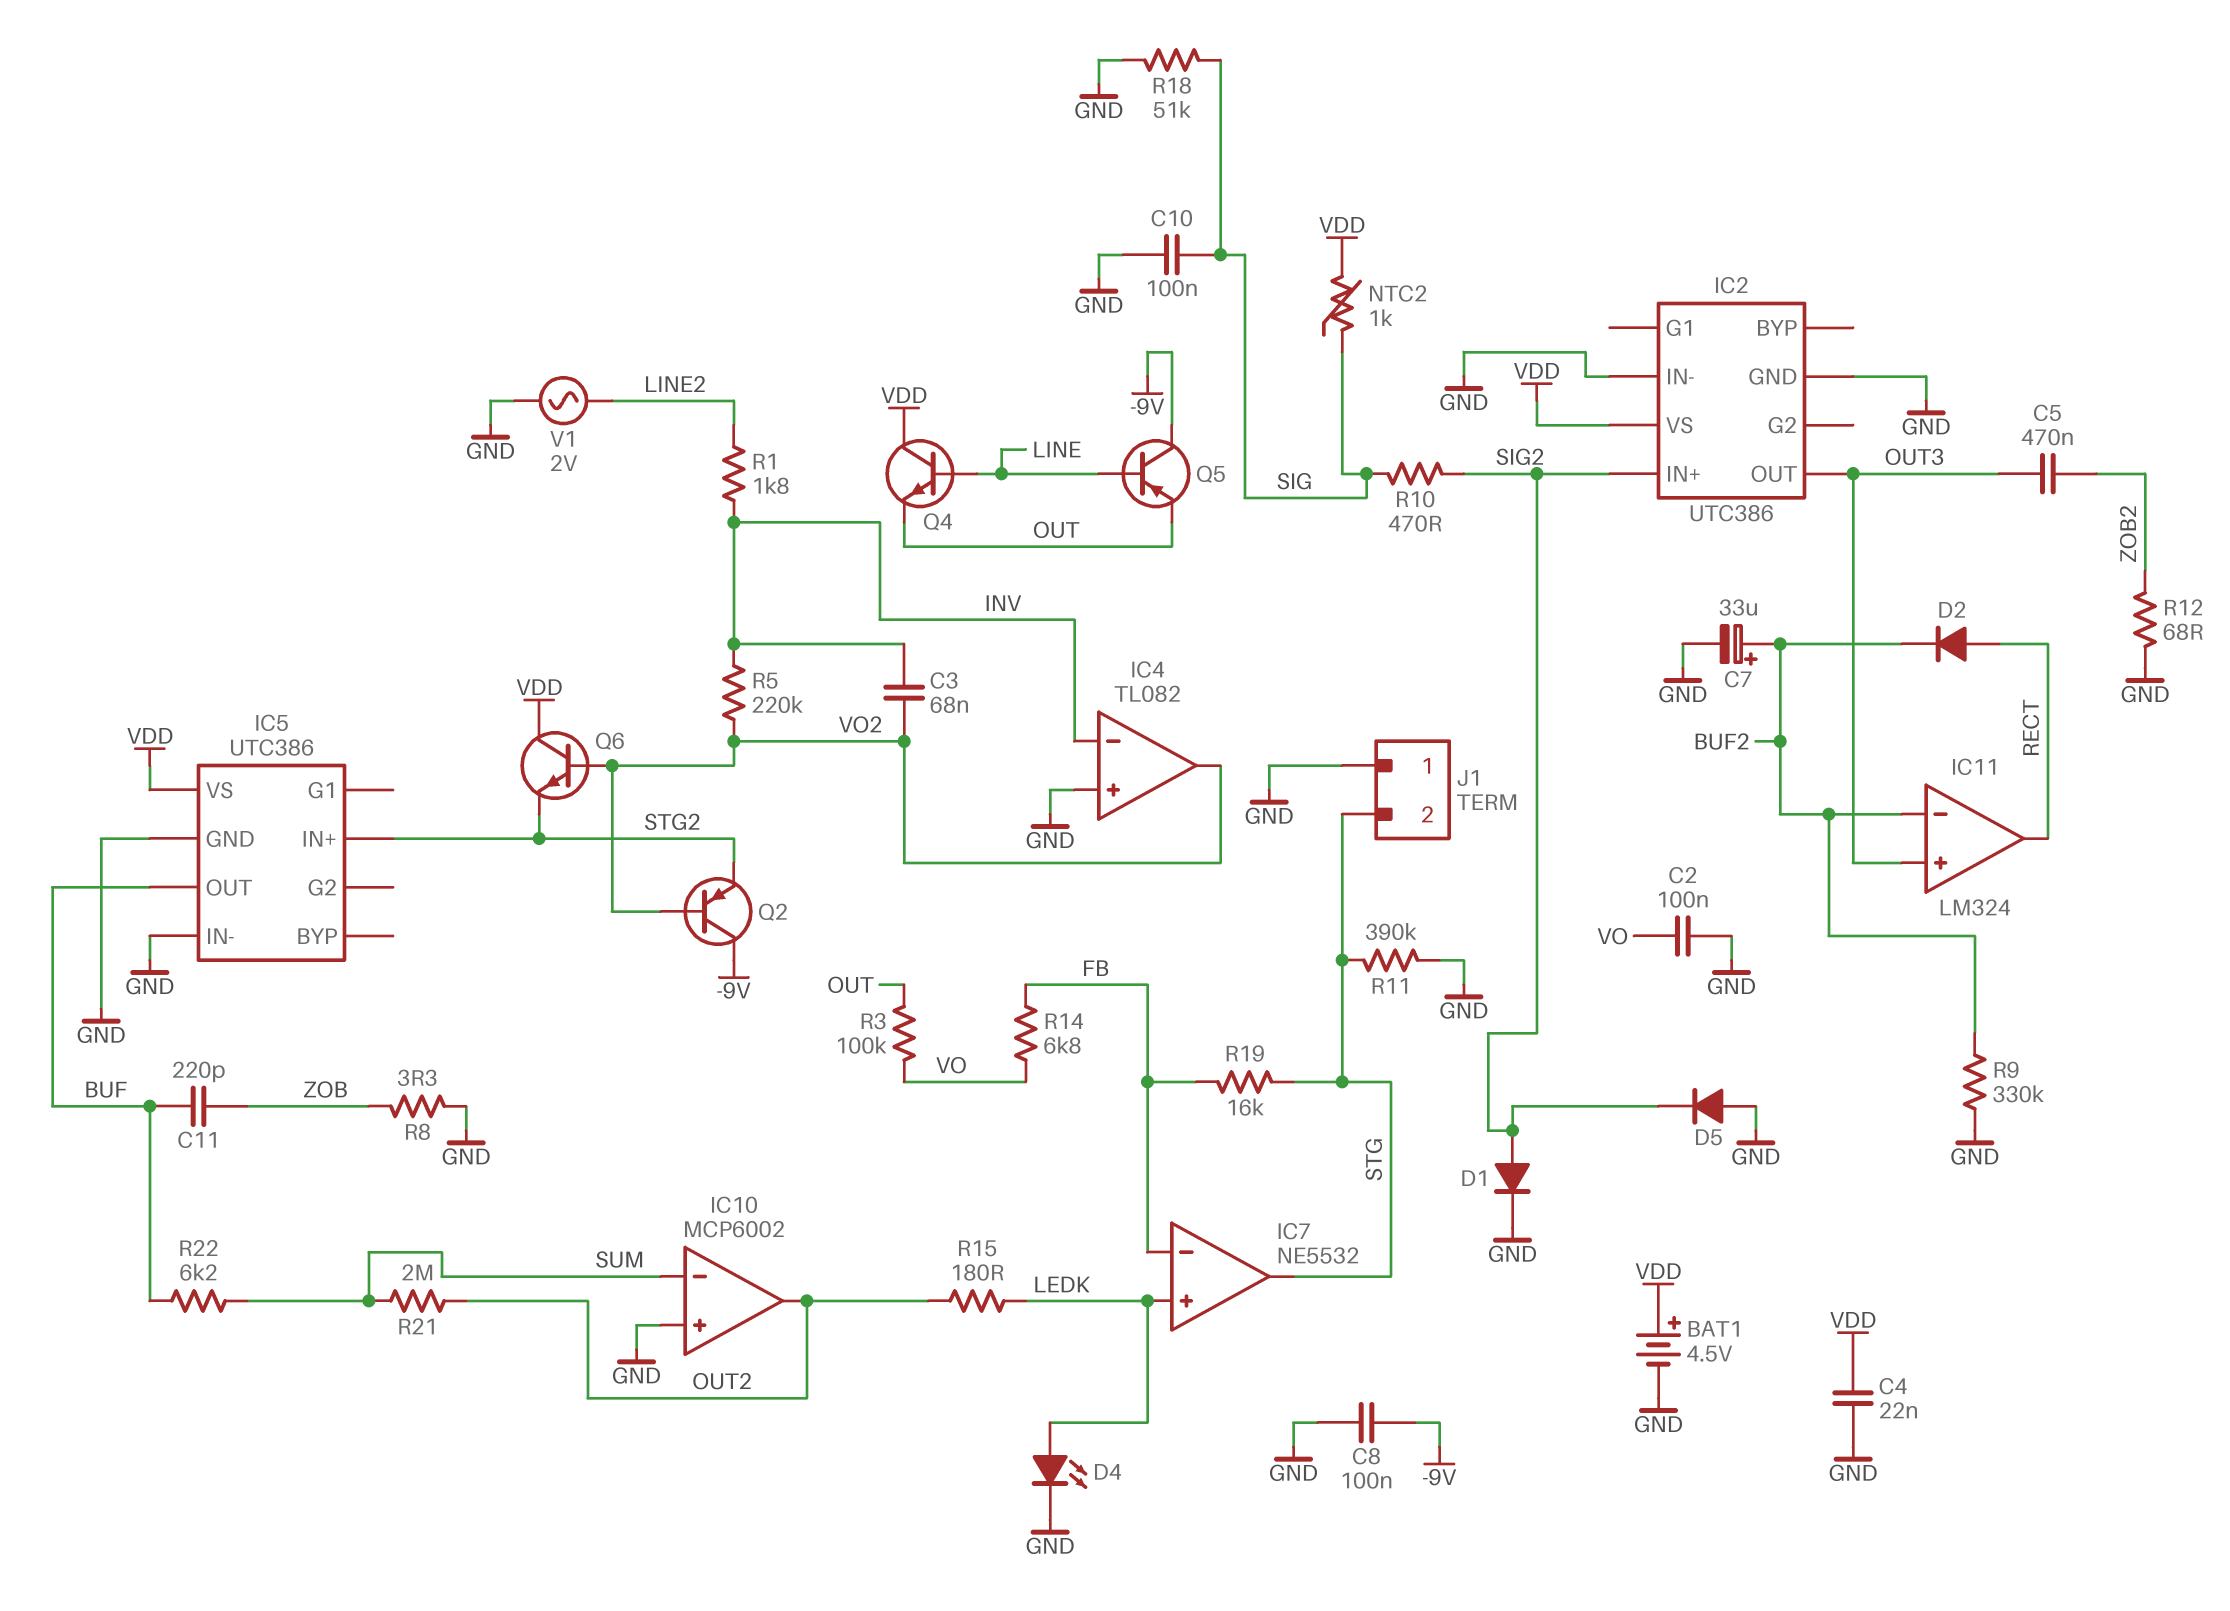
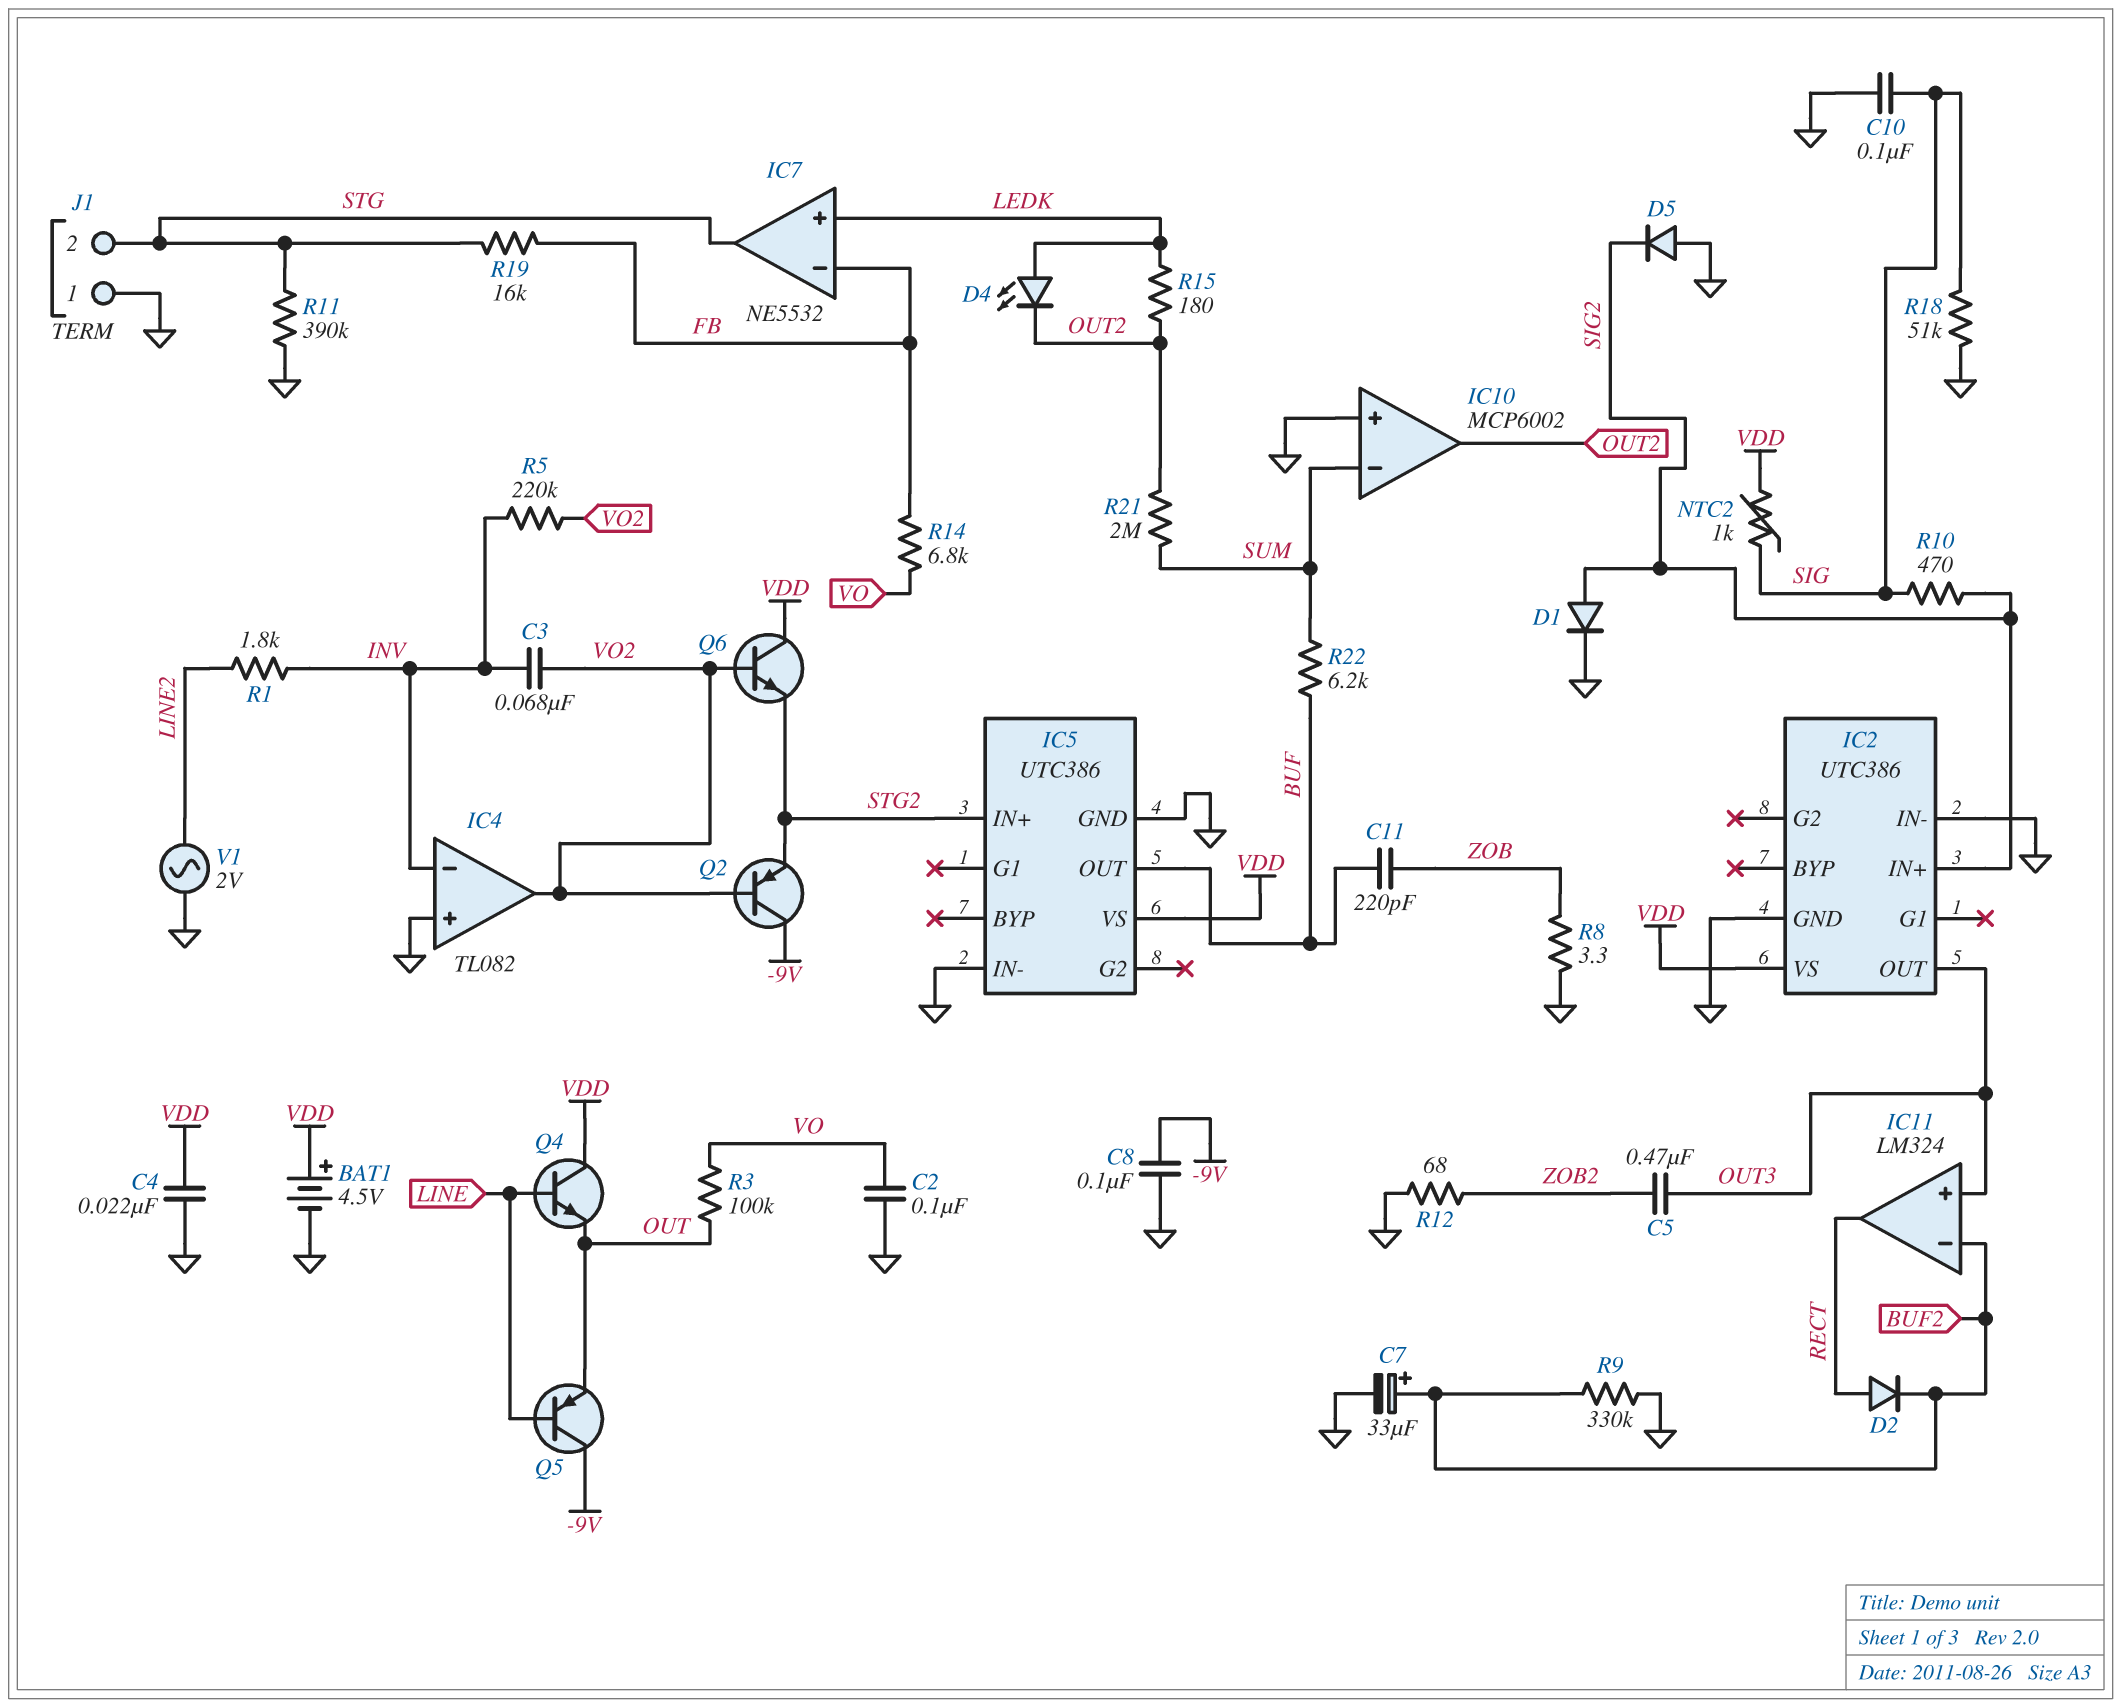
D4: LED (A LEDK, K GND) -> LED (A LEDK, K OUT2)

